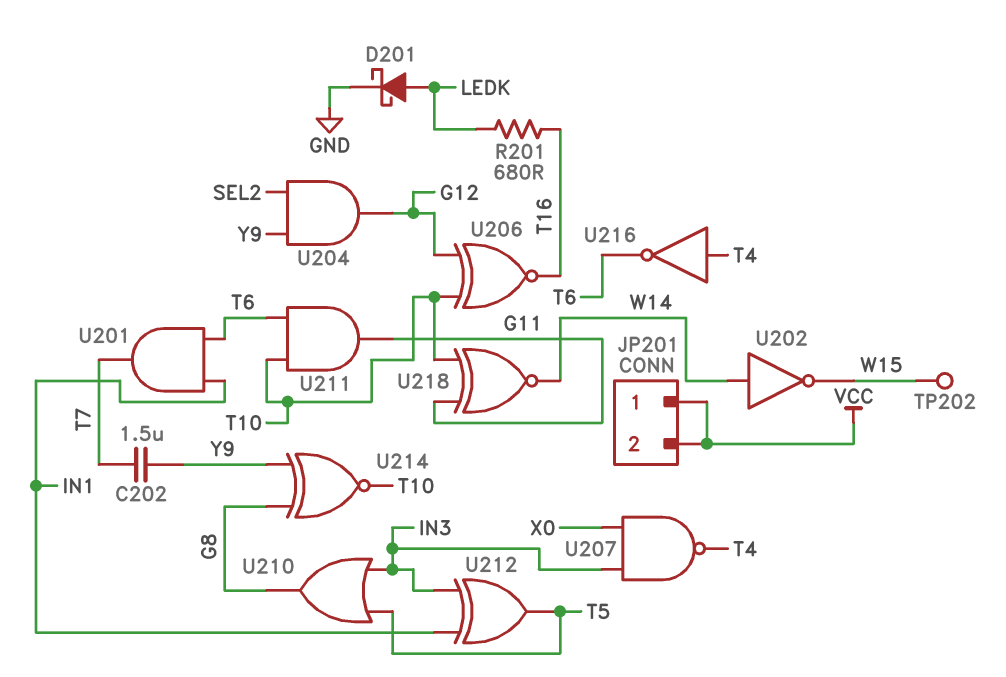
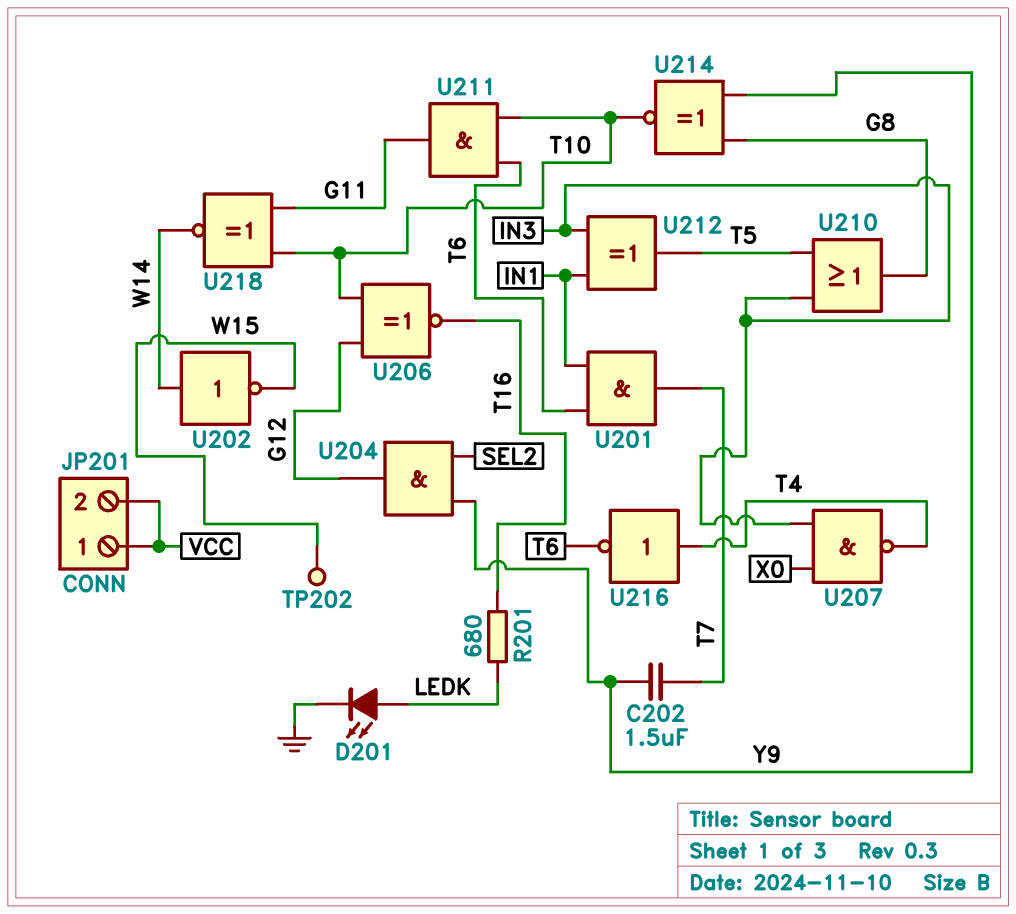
D201: schottky (A LEDK, K GND) -> LED (A LEDK, K GND)

